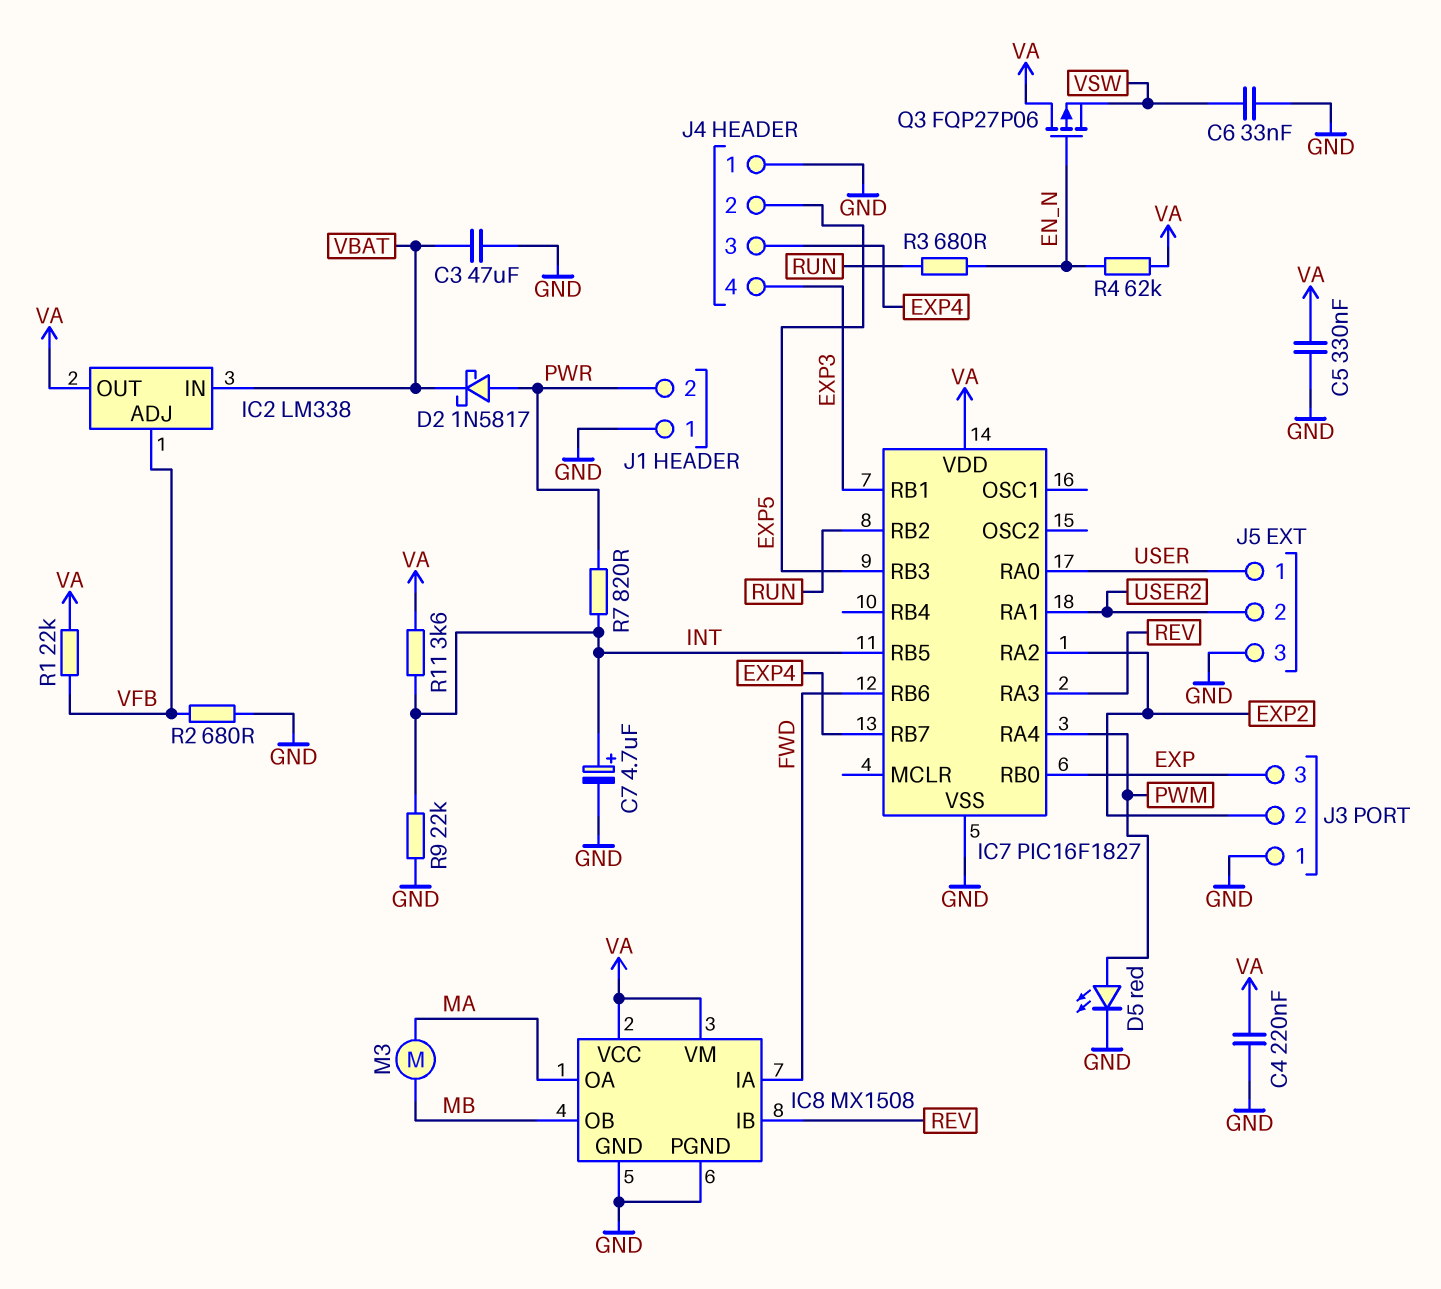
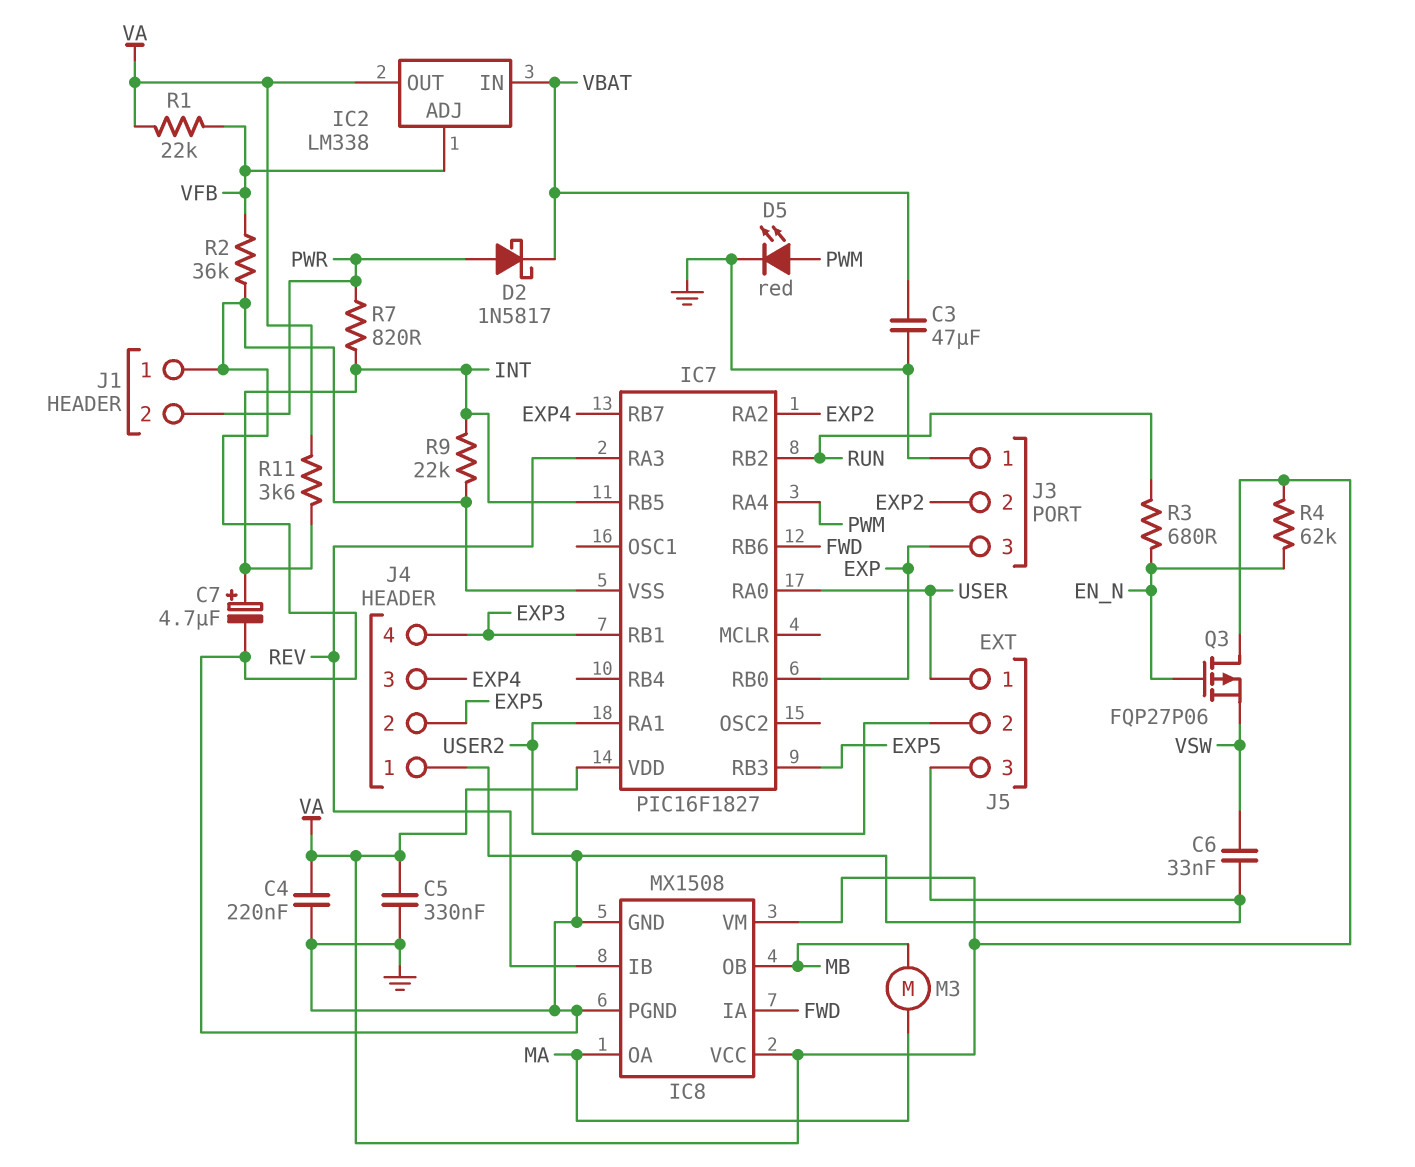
R2: 680 (GND, VFB) -> 36k (GND, VFB)

